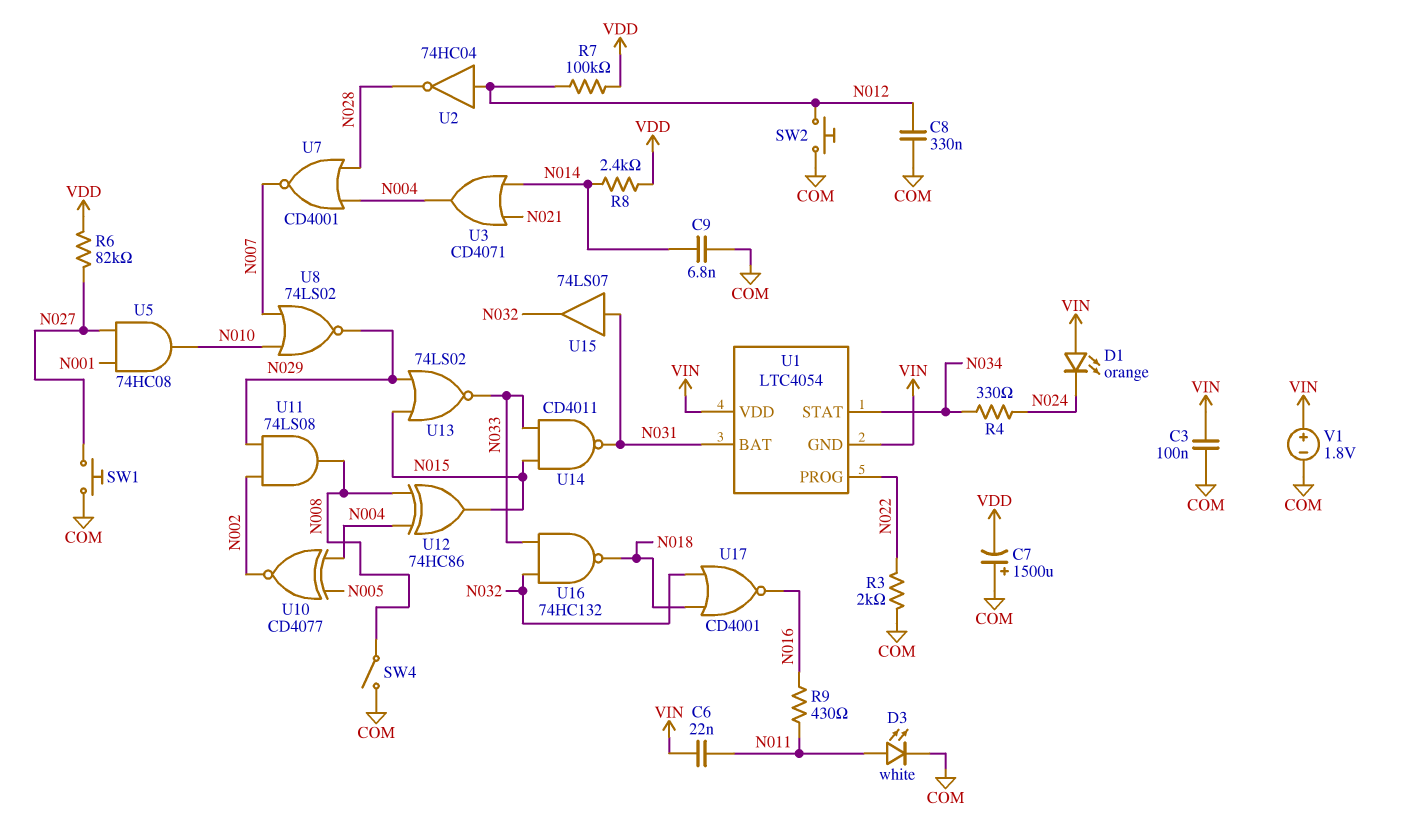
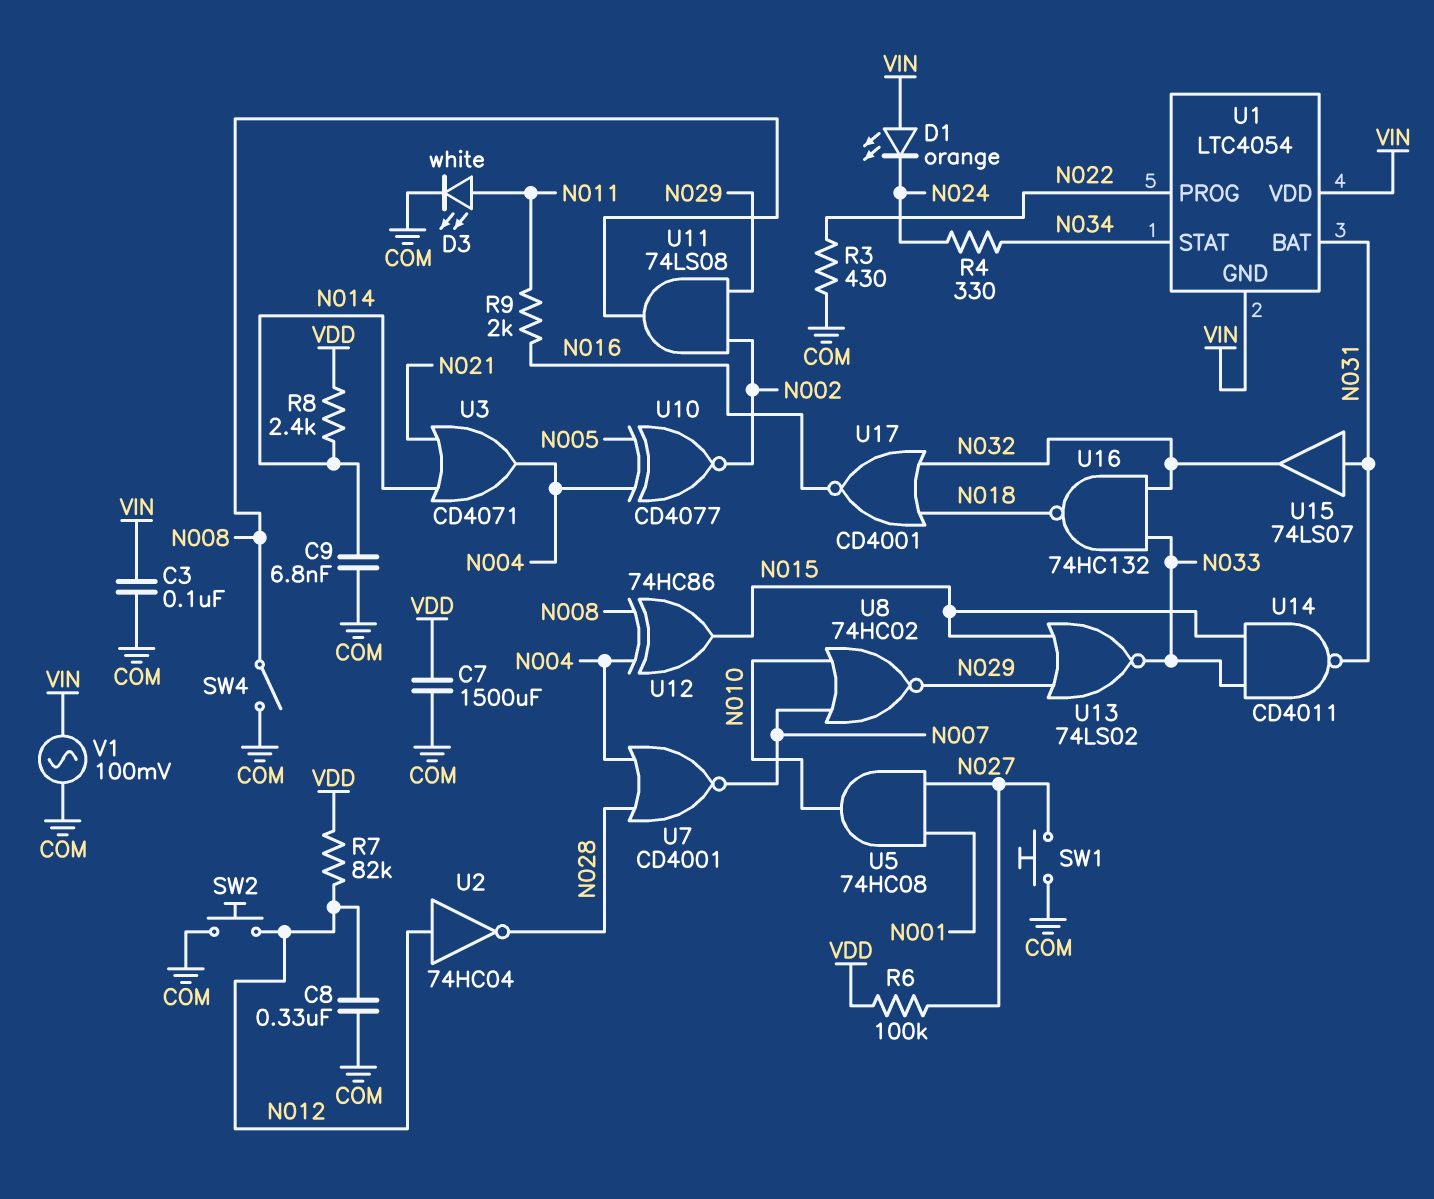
C6: 22nF (N011, VIN) -> none
C7: 1500uF (plus COM, minus VDD) -> 1500uF (COM, VDD)
R3: 2k (COM, N022) -> 430 (COM, N022)
R6: 82k (N027, VDD) -> 100k (N027, VDD)
R7: 100k (N012, VDD) -> 82k (N012, VDD)
R9: 430 (N011, N016) -> 2k (N011, N016)
U8: NOR 74LS02 (in N007, in N010, out N029) -> NOR 74HC02 (in N007, in N010, out N029)
V1: 1.8V (plus VIN, minus COM) -> AC 100mV (COM, VIN)

